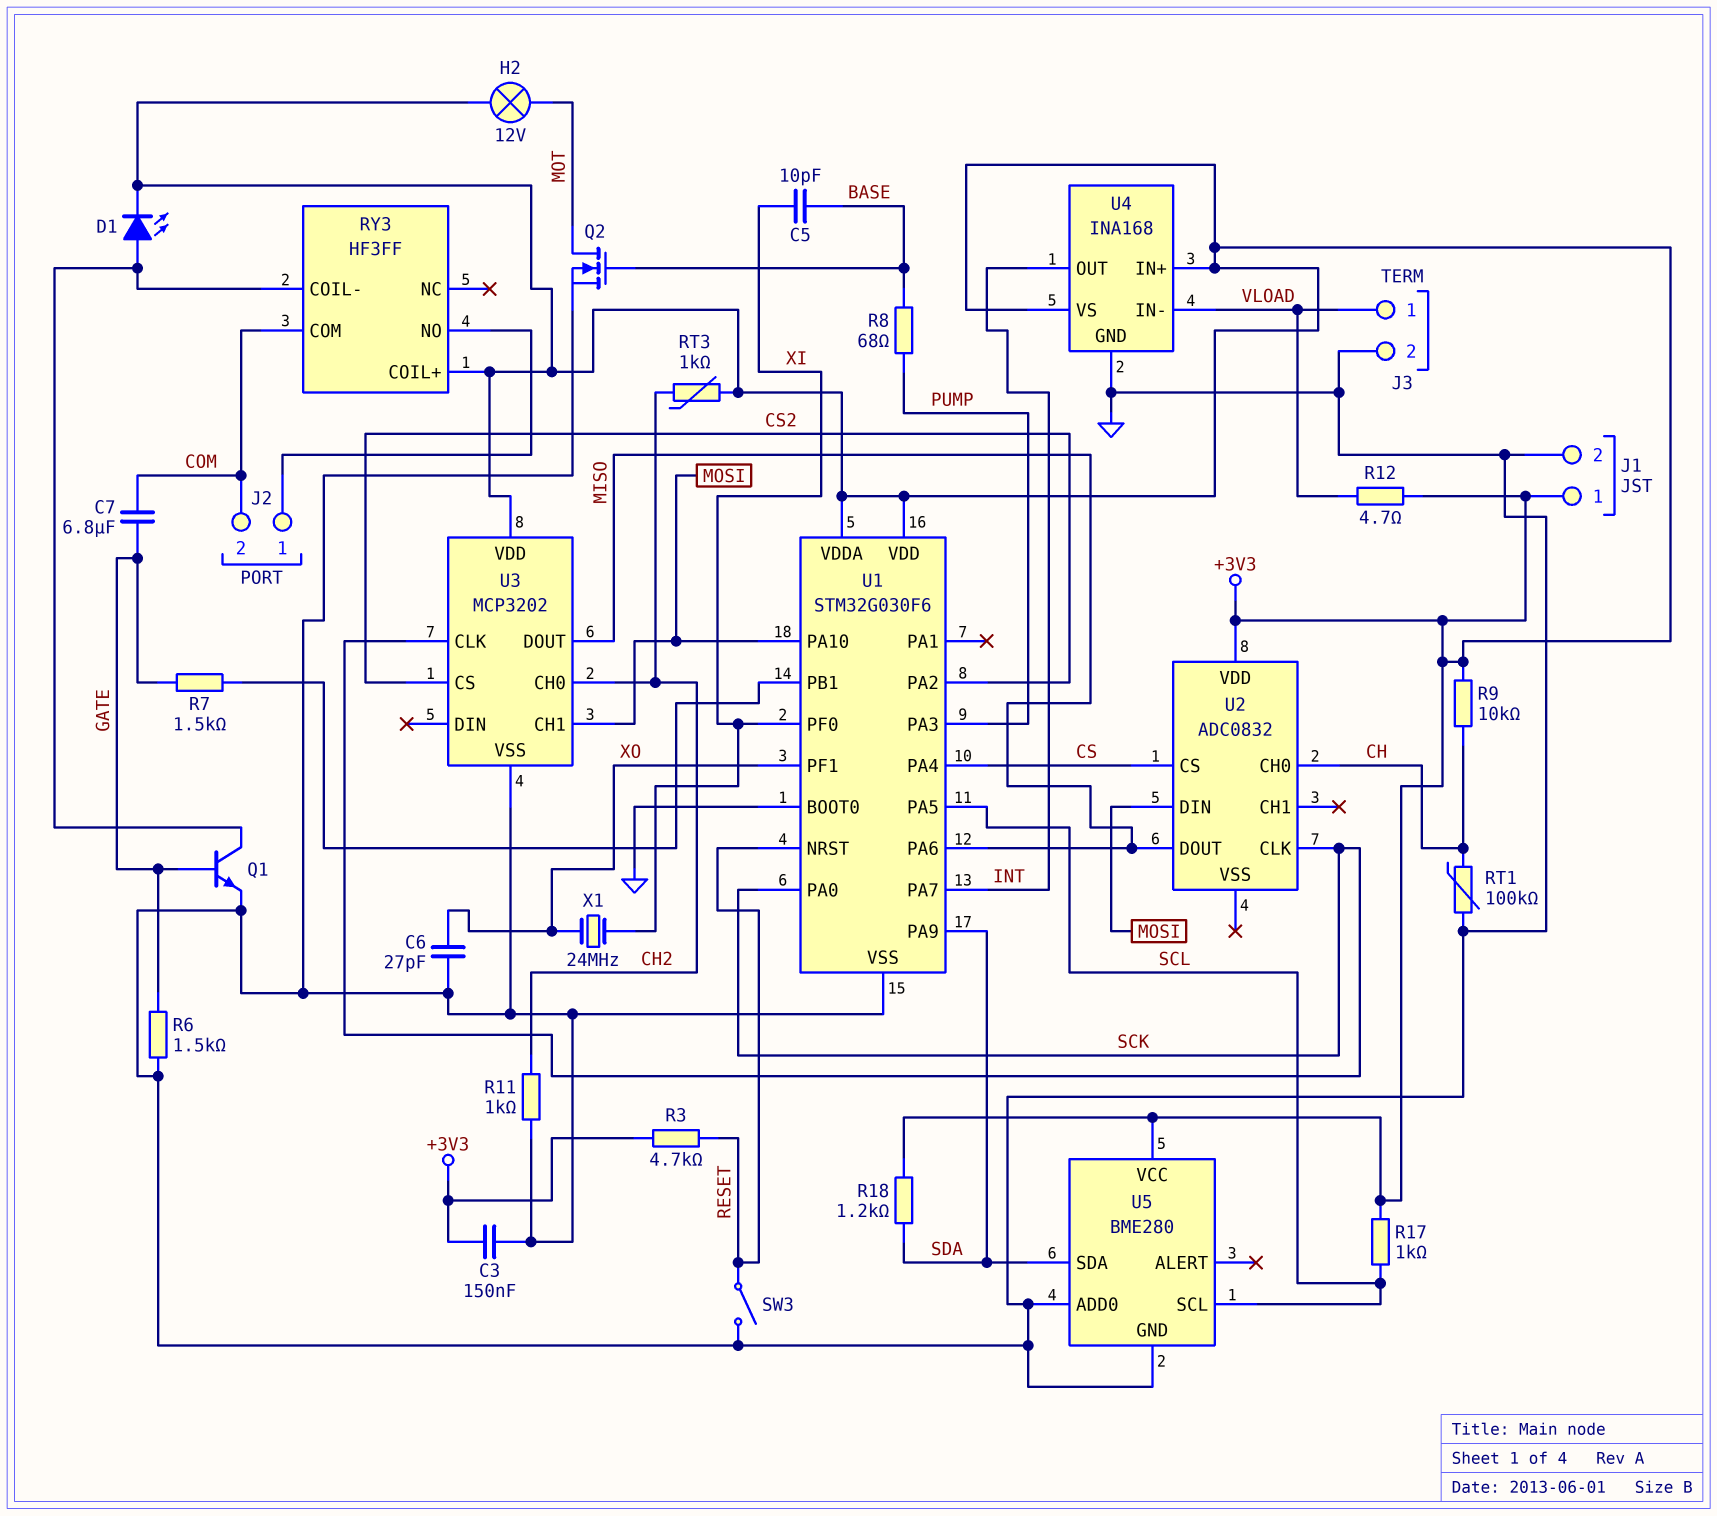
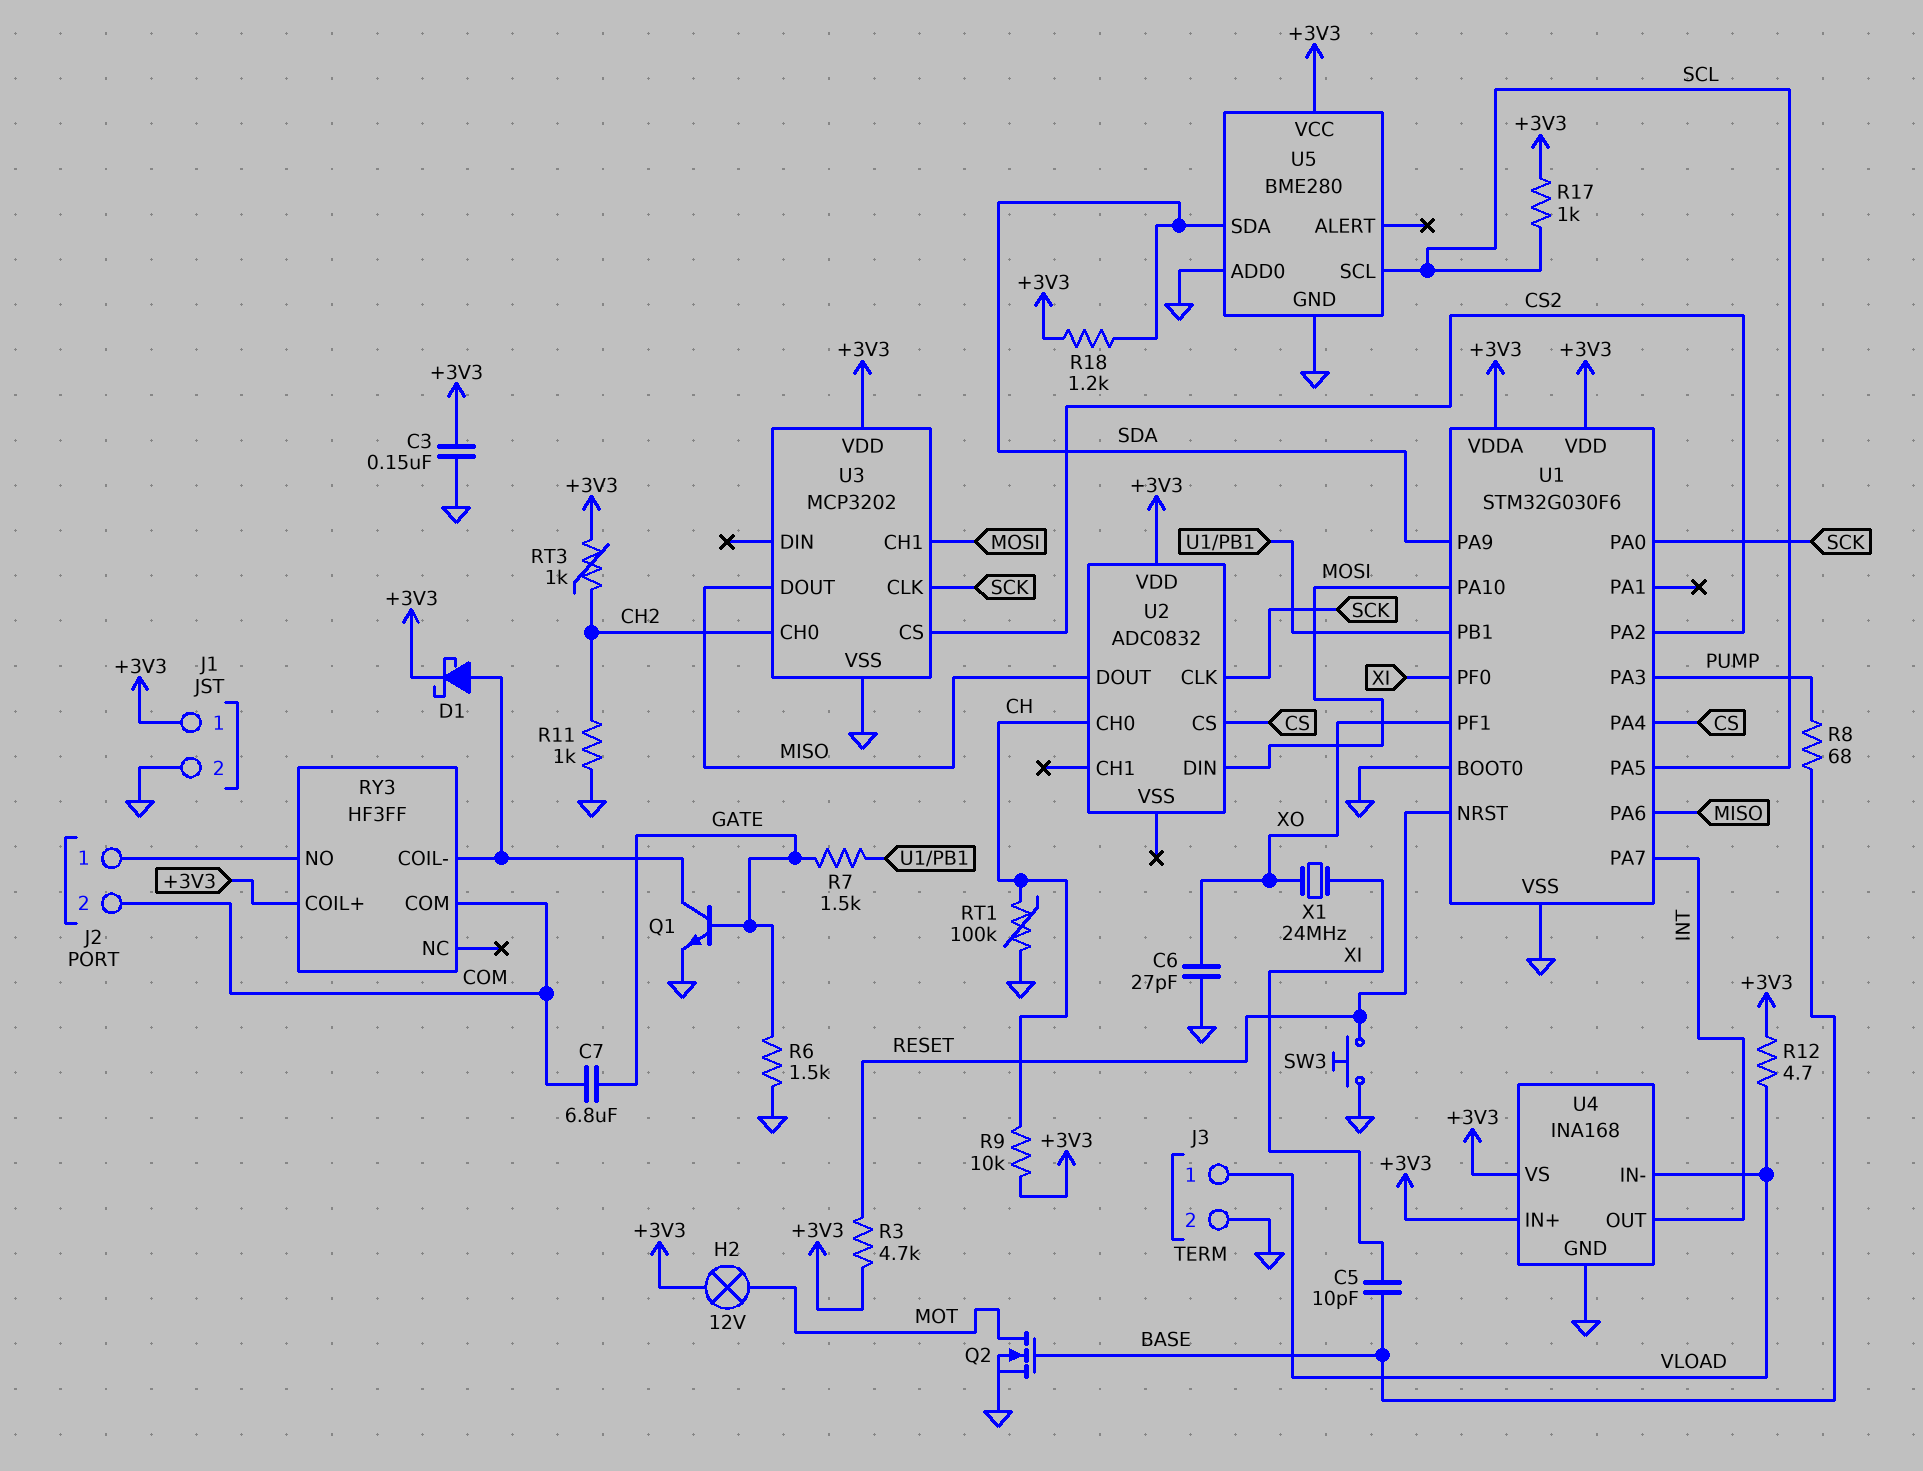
D1: LED (A RY3/COIL-, K +3V3) -> schottky (A RY3/COIL-, K +3V3)
SW3: switch (GND, RESET) -> button (GND, RESET)

